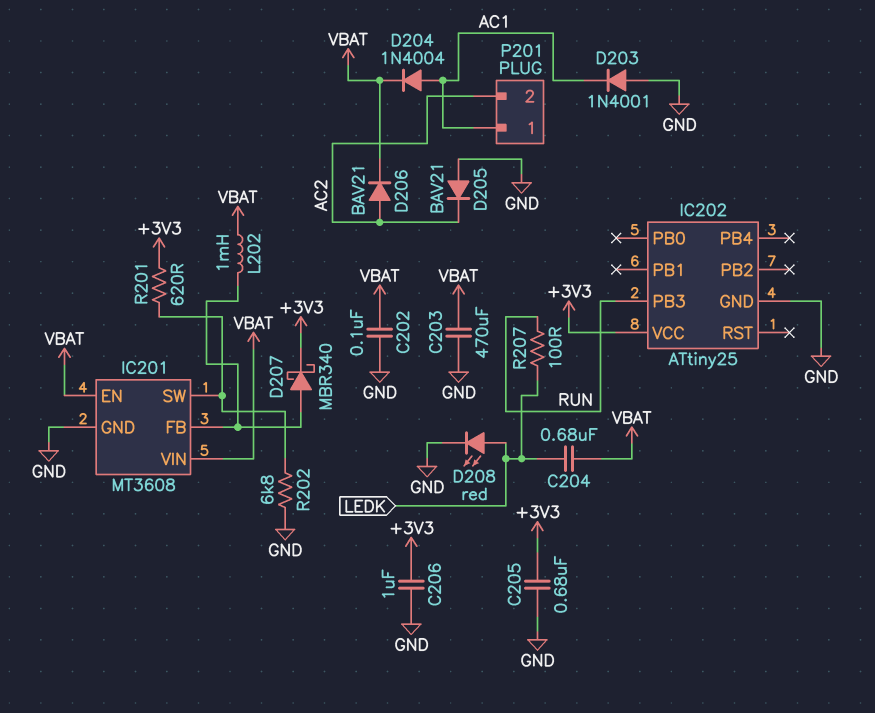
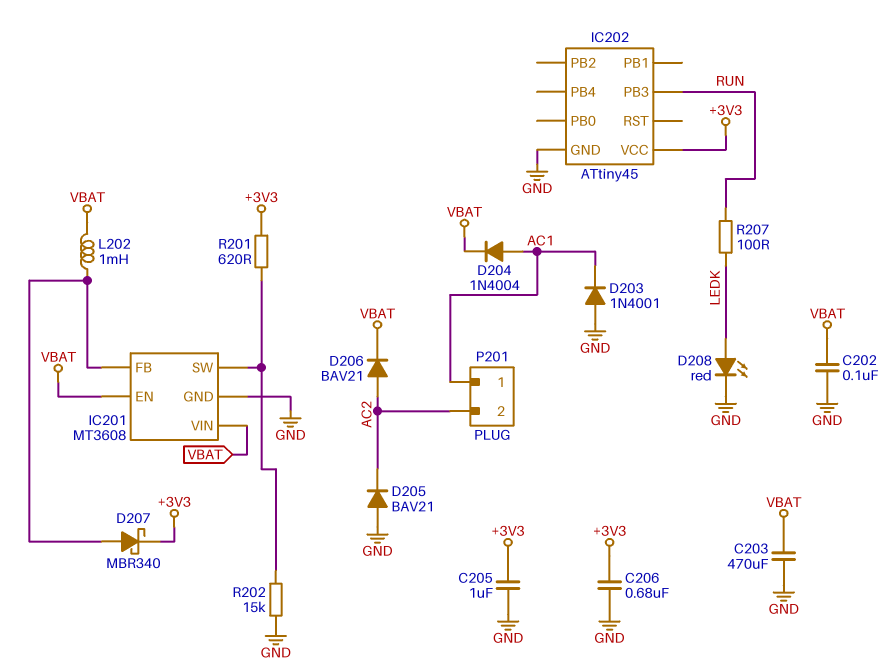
C204: 680nF (LEDK, VBAT) -> none
C205: 680nF (+3V3, GND) -> 1uF (+3V3, GND)
C206: 1uF (+3V3, GND) -> 680nF (+3V3, GND)
IC202: ATtiny25 -> ATtiny45
R202: 6.8k (GND, IC201/SW) -> 15k (GND, IC201/SW)

